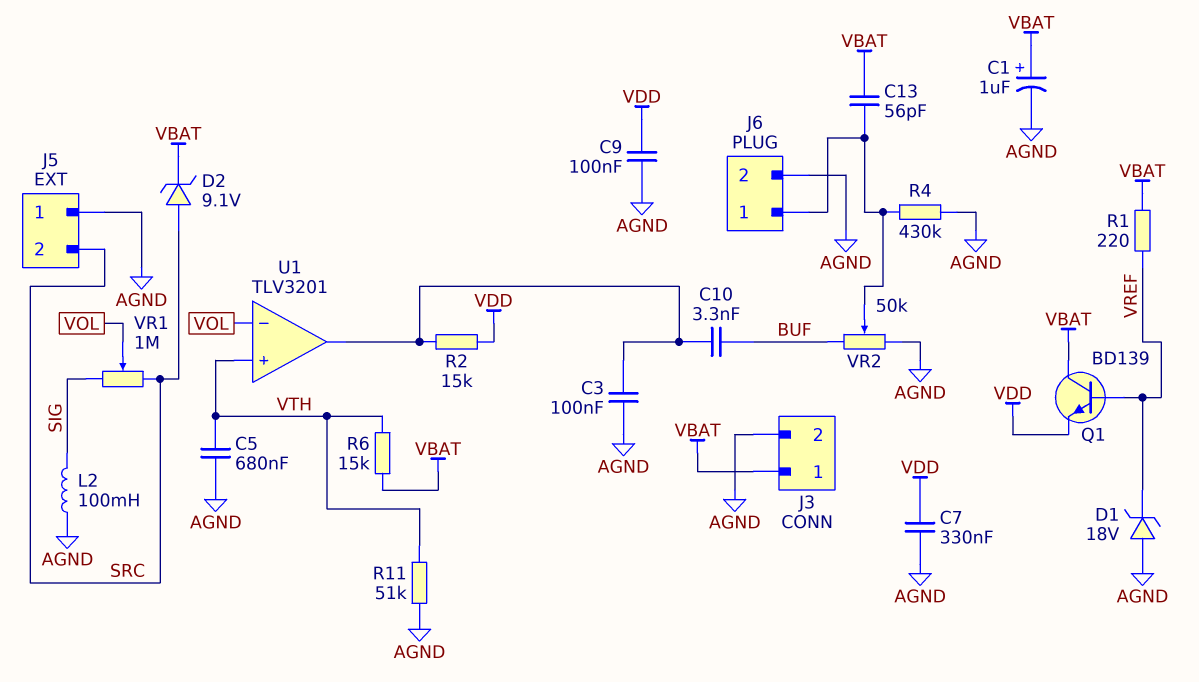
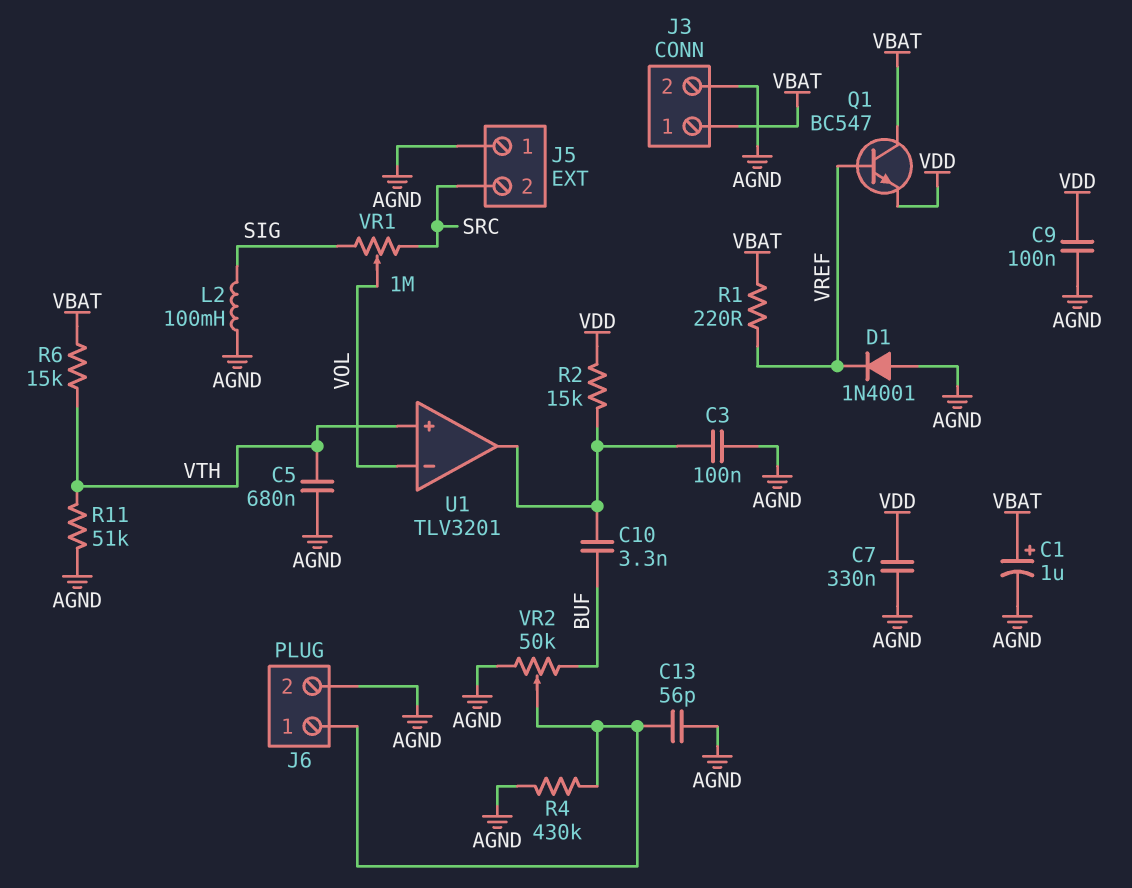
C13: 56pF (J6/1, VBAT) -> 56pF (AGND, J6/1)
D1: zener 18V (A AGND, K VREF) -> diode 1N4001 (A AGND, K VREF)
D2: zener 9.1V (A SRC, K VBAT) -> none
Q1: NPN BD139 (B VREF, C VBAT, E VDD) -> NPN BC547 (B VREF, C VBAT, E VDD)

